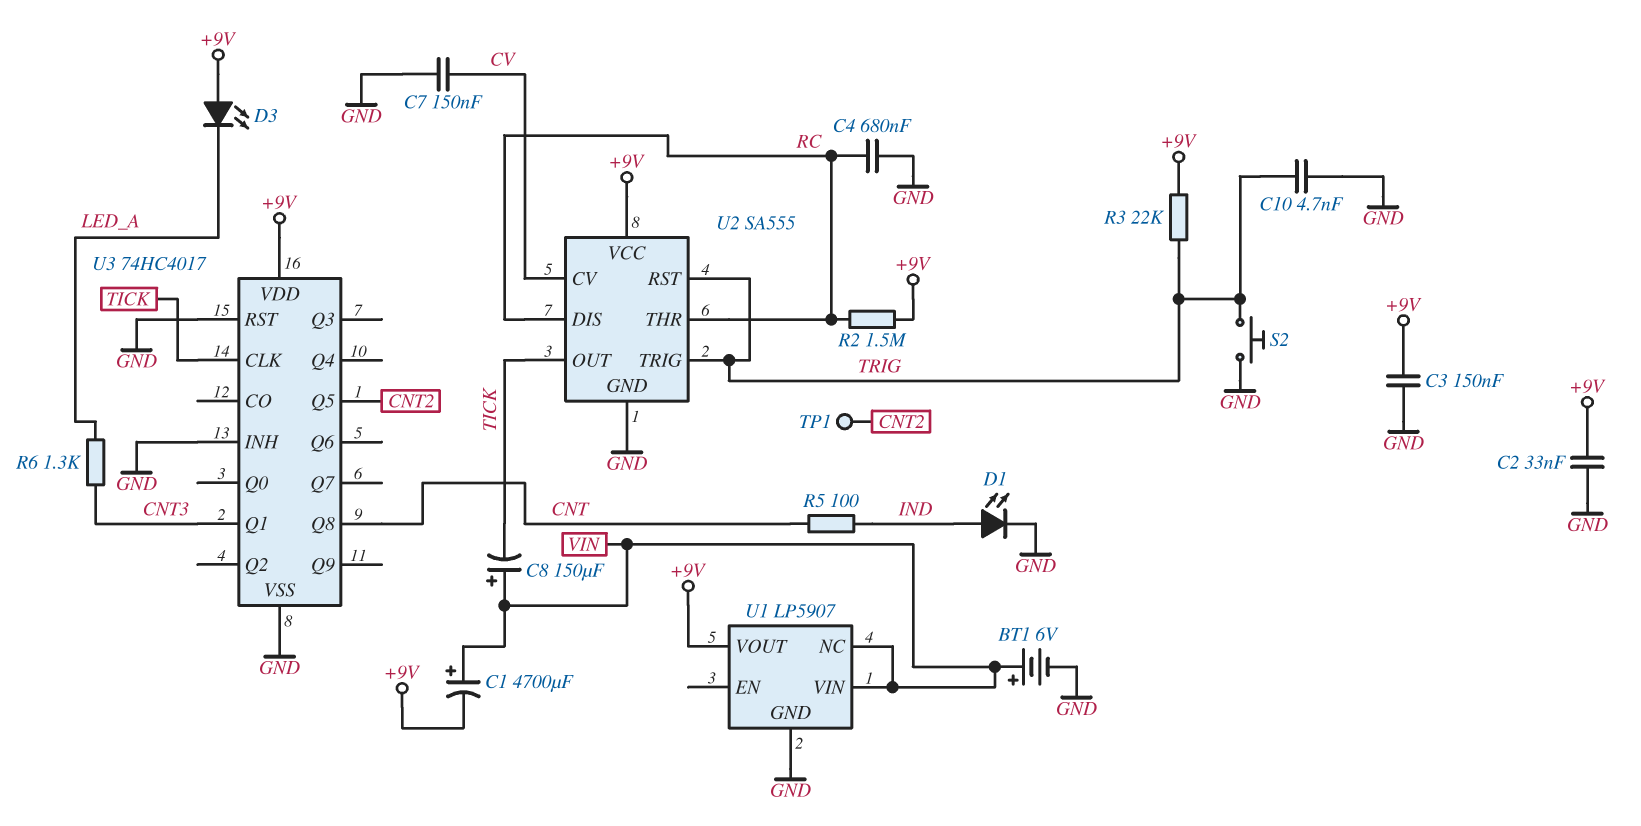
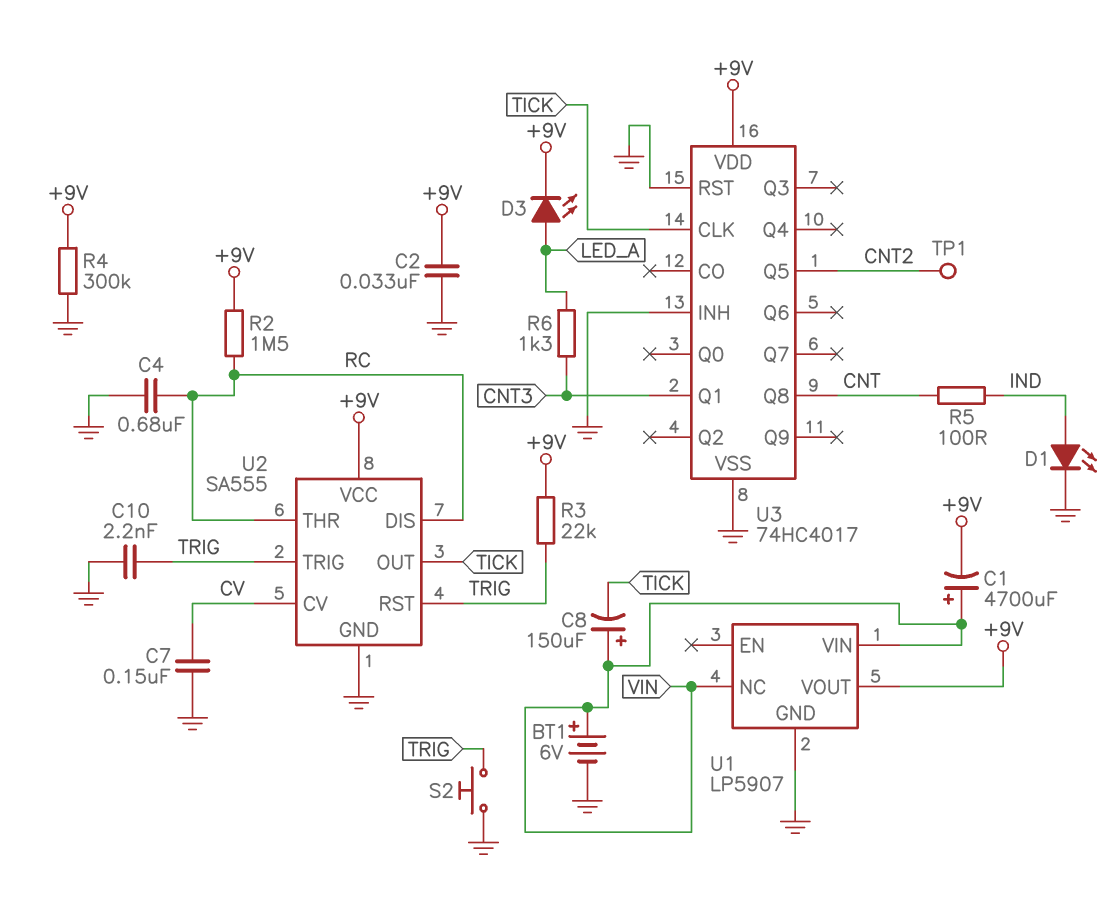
C3: 150nF (+9V, GND) -> none
C10: 4.7nF (GND, TRIG) -> 2.2nF (GND, TRIG)
D3: LED (A +9V, K LED_A) -> LED (A LED_A, K +9V)
R4: none -> 300k (+9V, GND)

